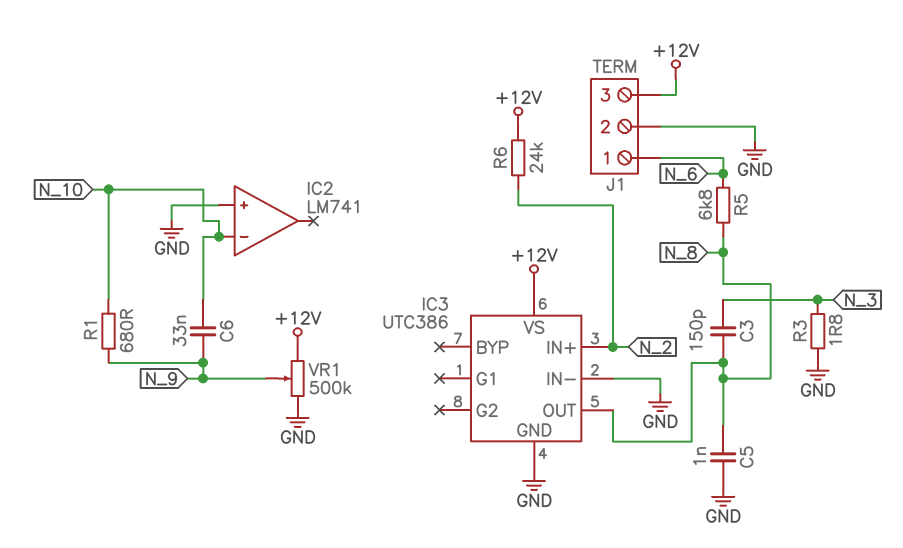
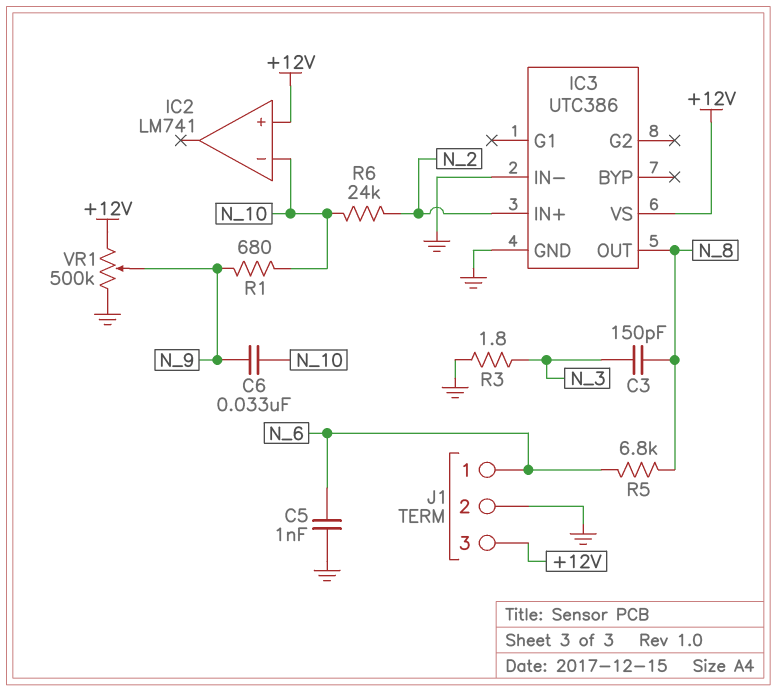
C5: 1nF (GND, N_8) -> 1nF (GND, N_6)
IC2 pin in+: GND -> +12V
R6: 24k (+12V, N_2) -> 24k (N_2, N_10)

